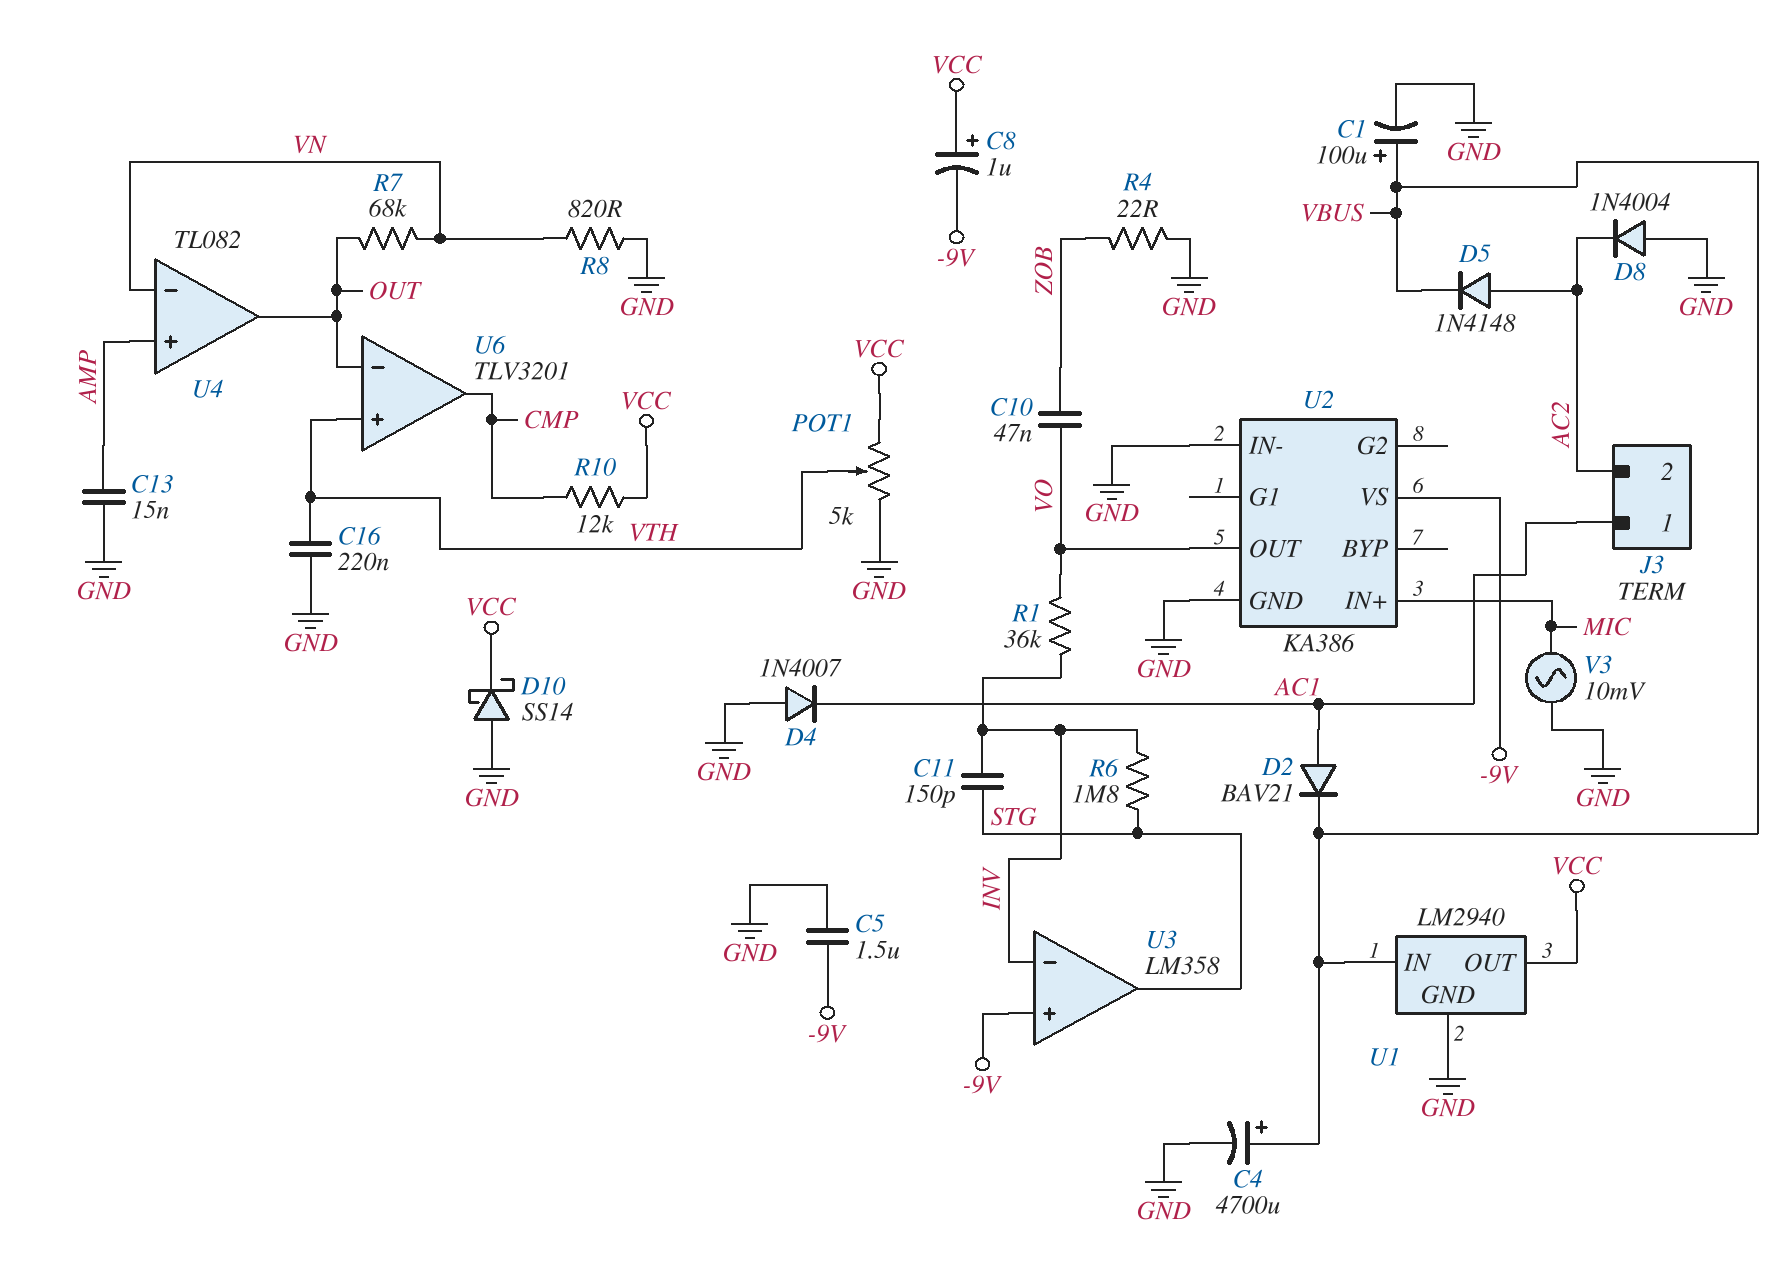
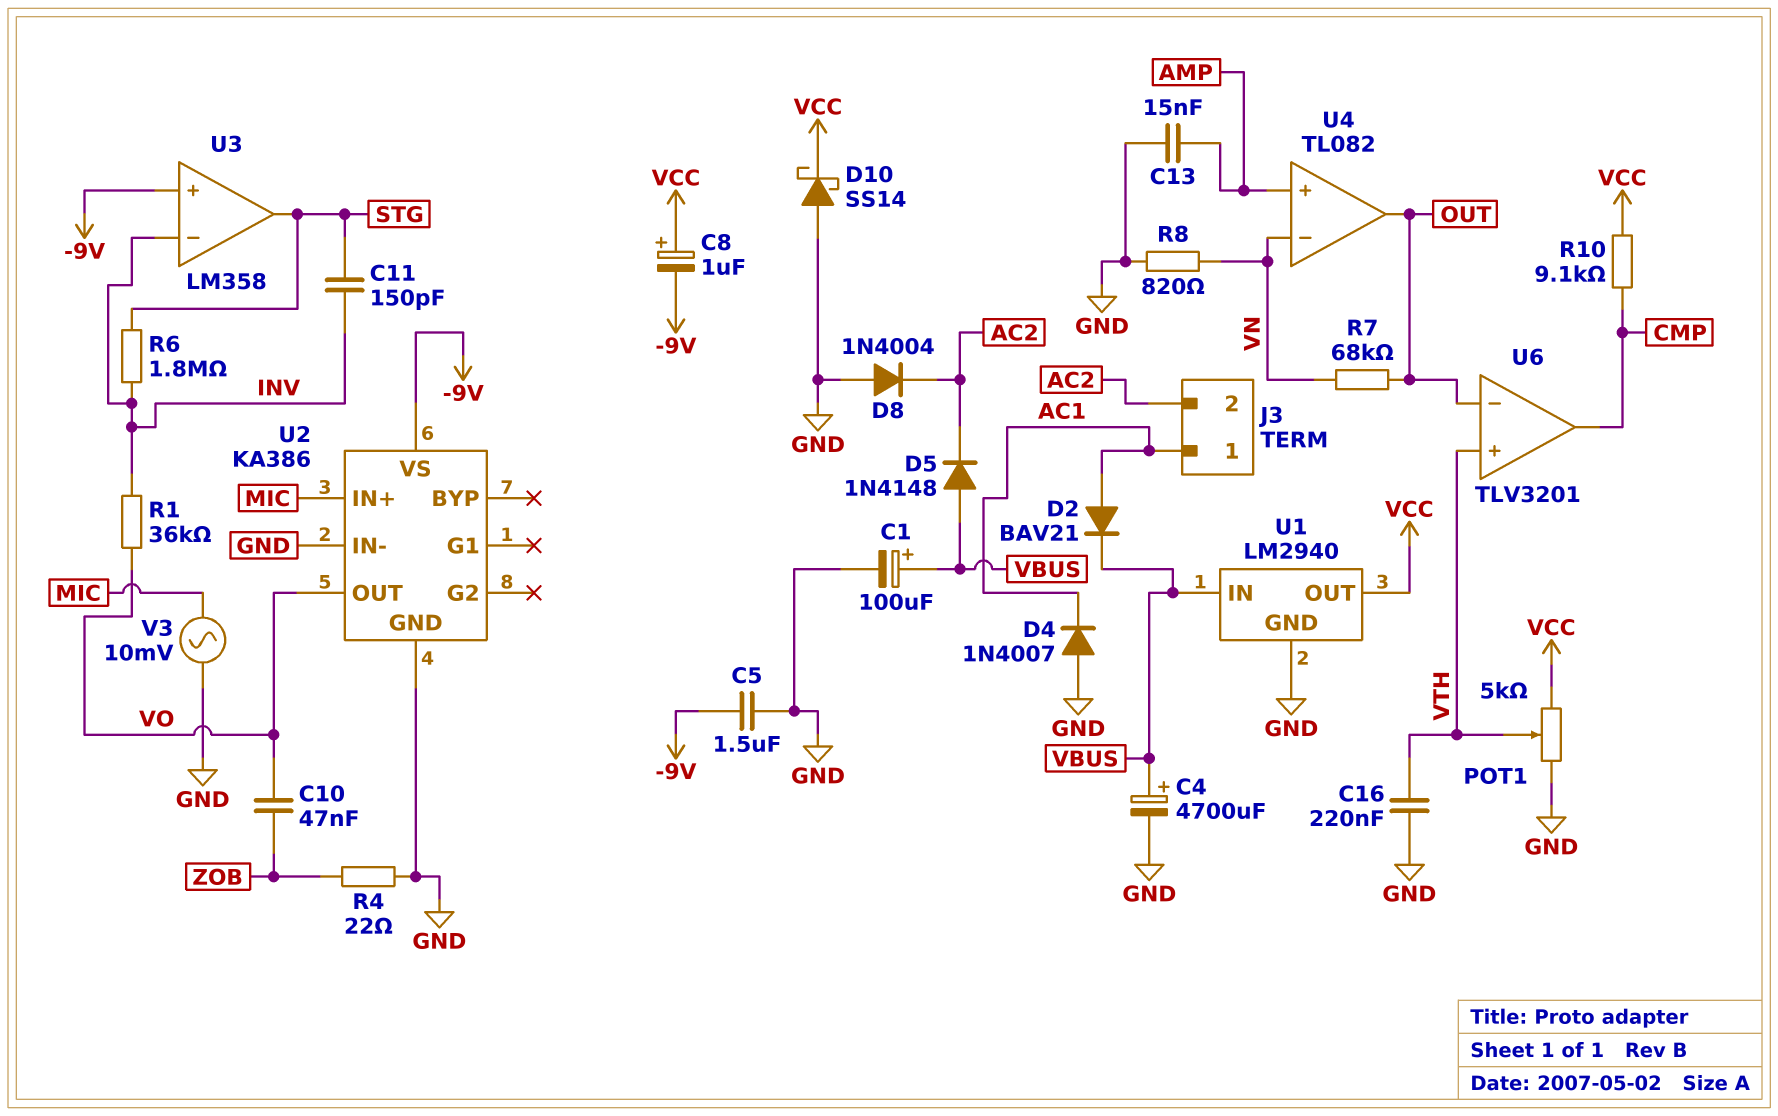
D5: diode 1N4148 (A AC2, K VBUS) -> diode 1N4148 (A VBUS, K AC2)
R10: 12k (CMP, VCC) -> 9.1k (CMP, VCC)

